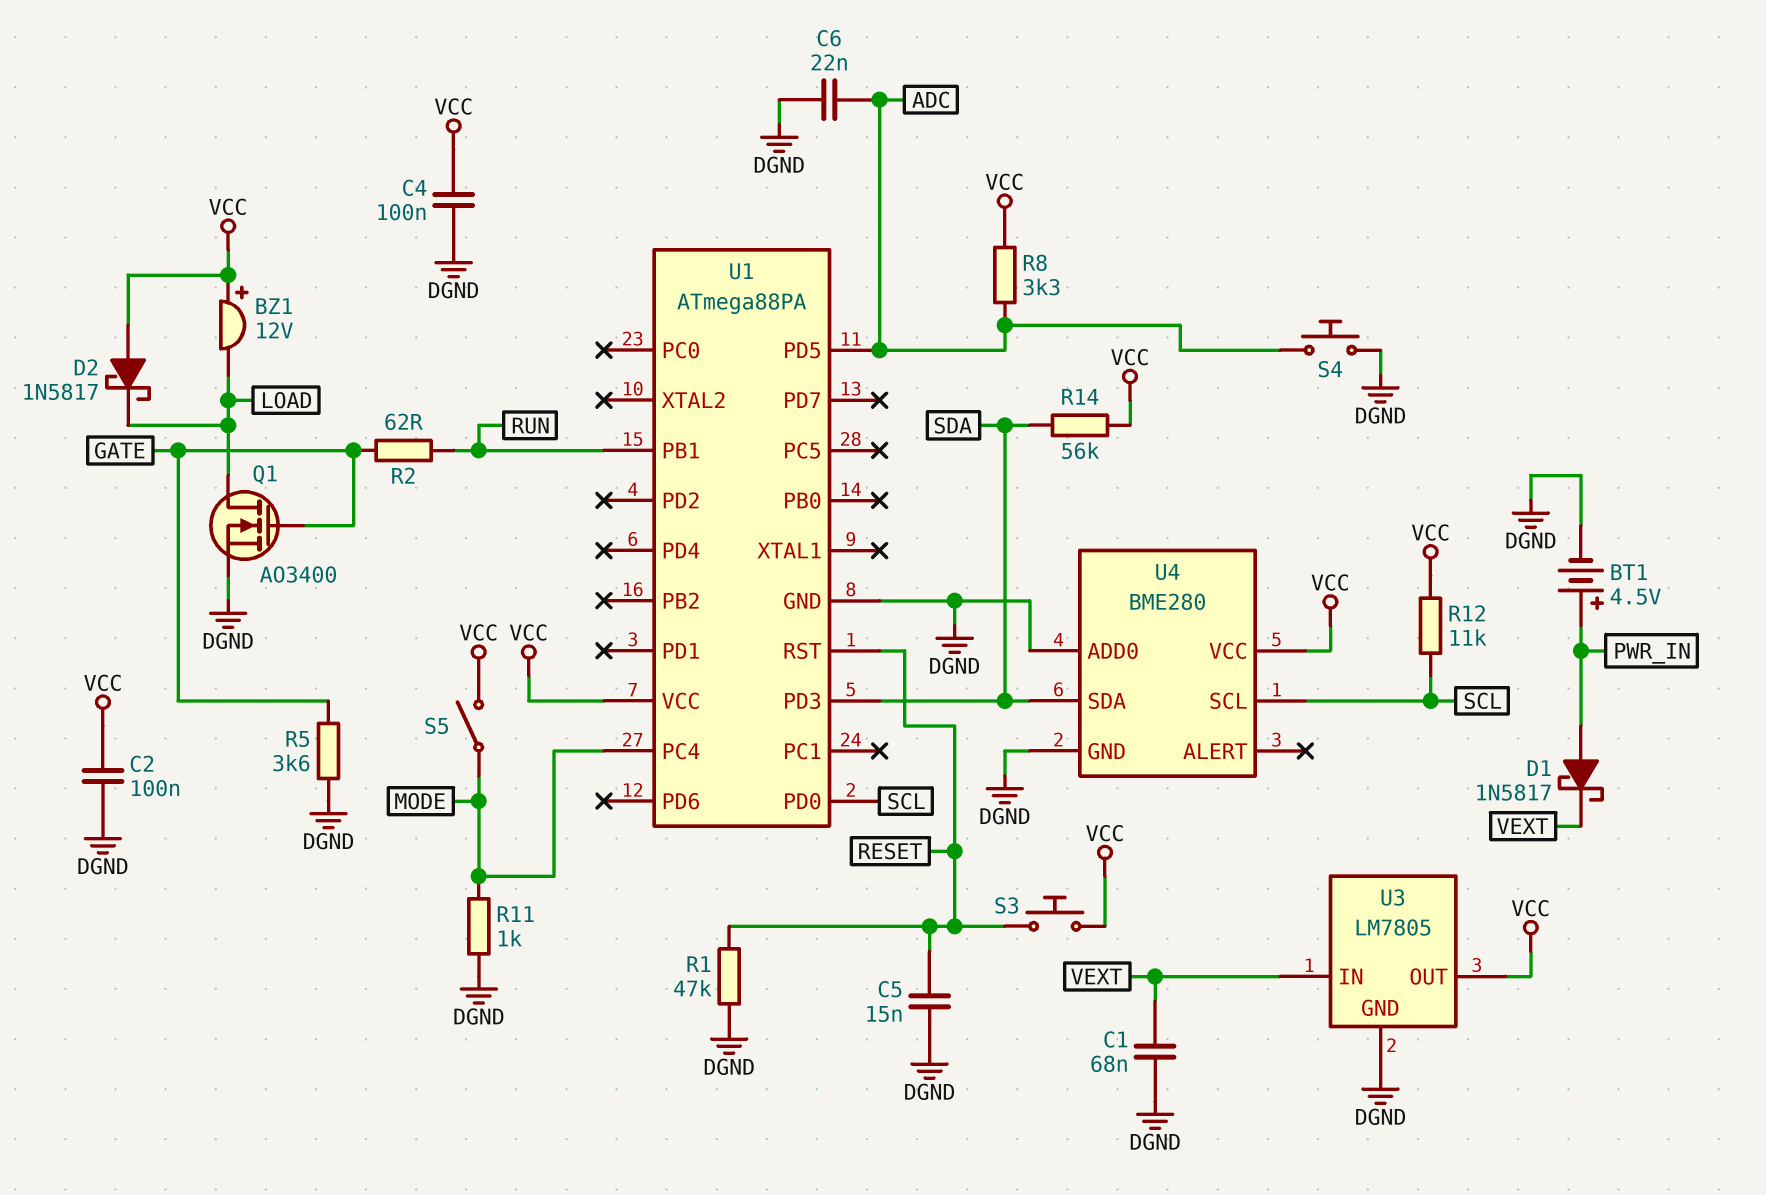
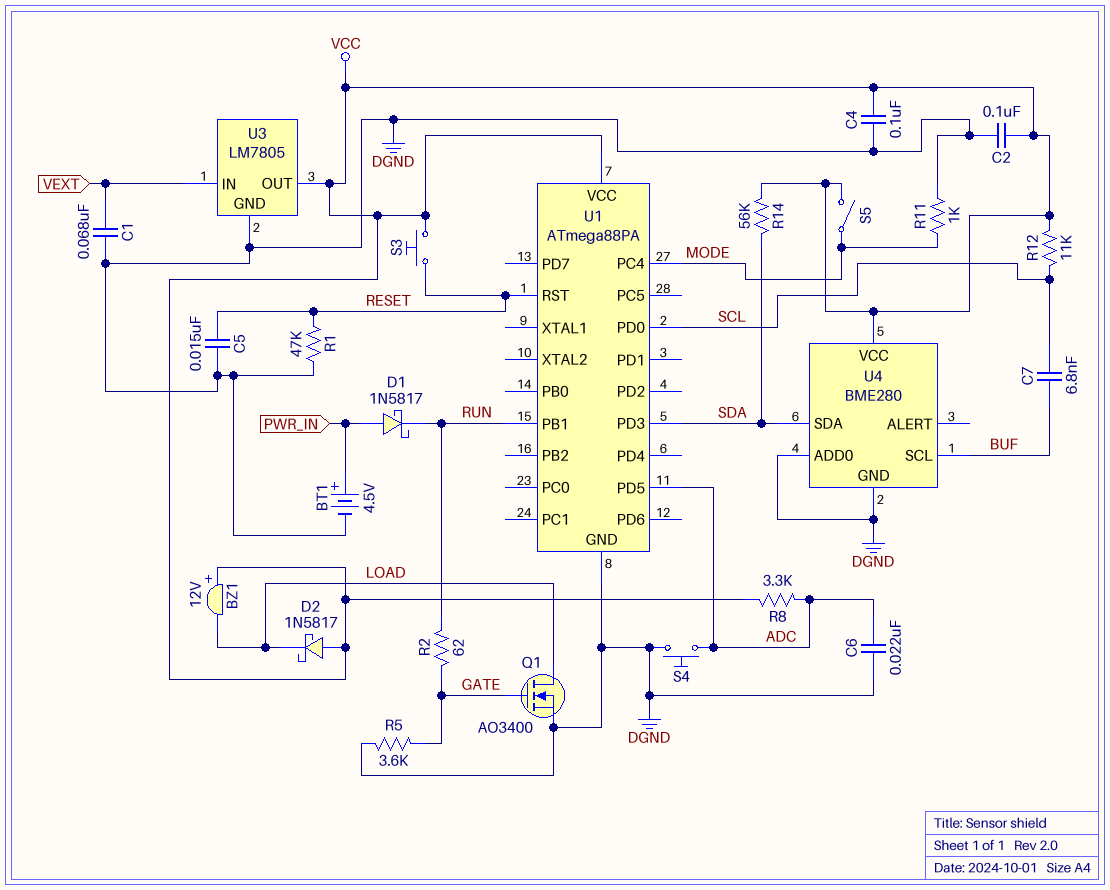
C7: none -> 6.8nF (BUF, SCL)
D1: schottky 1N5817 (A PWR_IN, K VEXT) -> schottky 1N5817 (A PWR_IN, K RUN)
U4 pin SCL: SCL -> BUF

